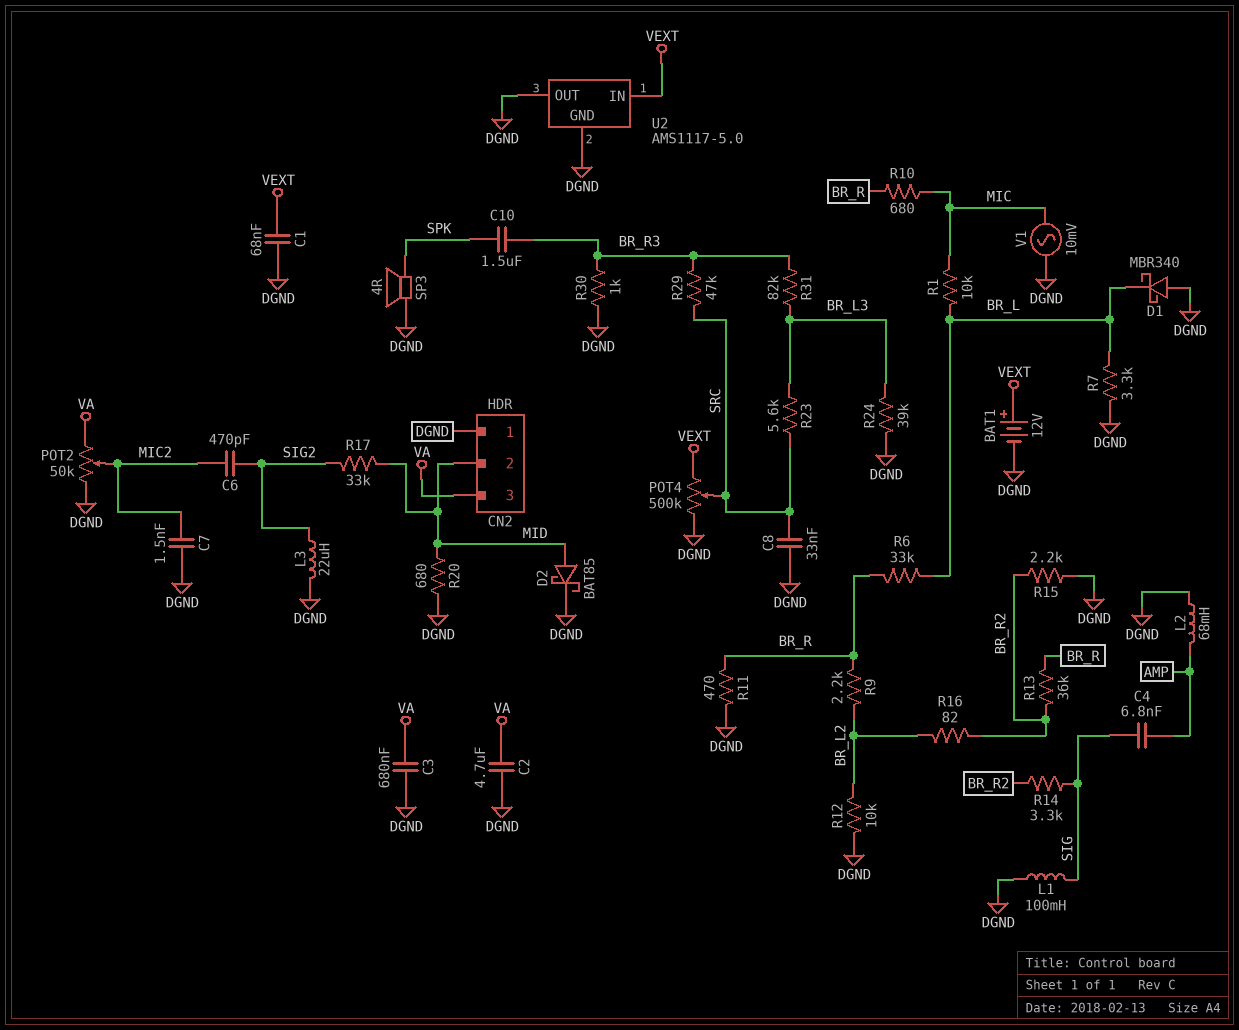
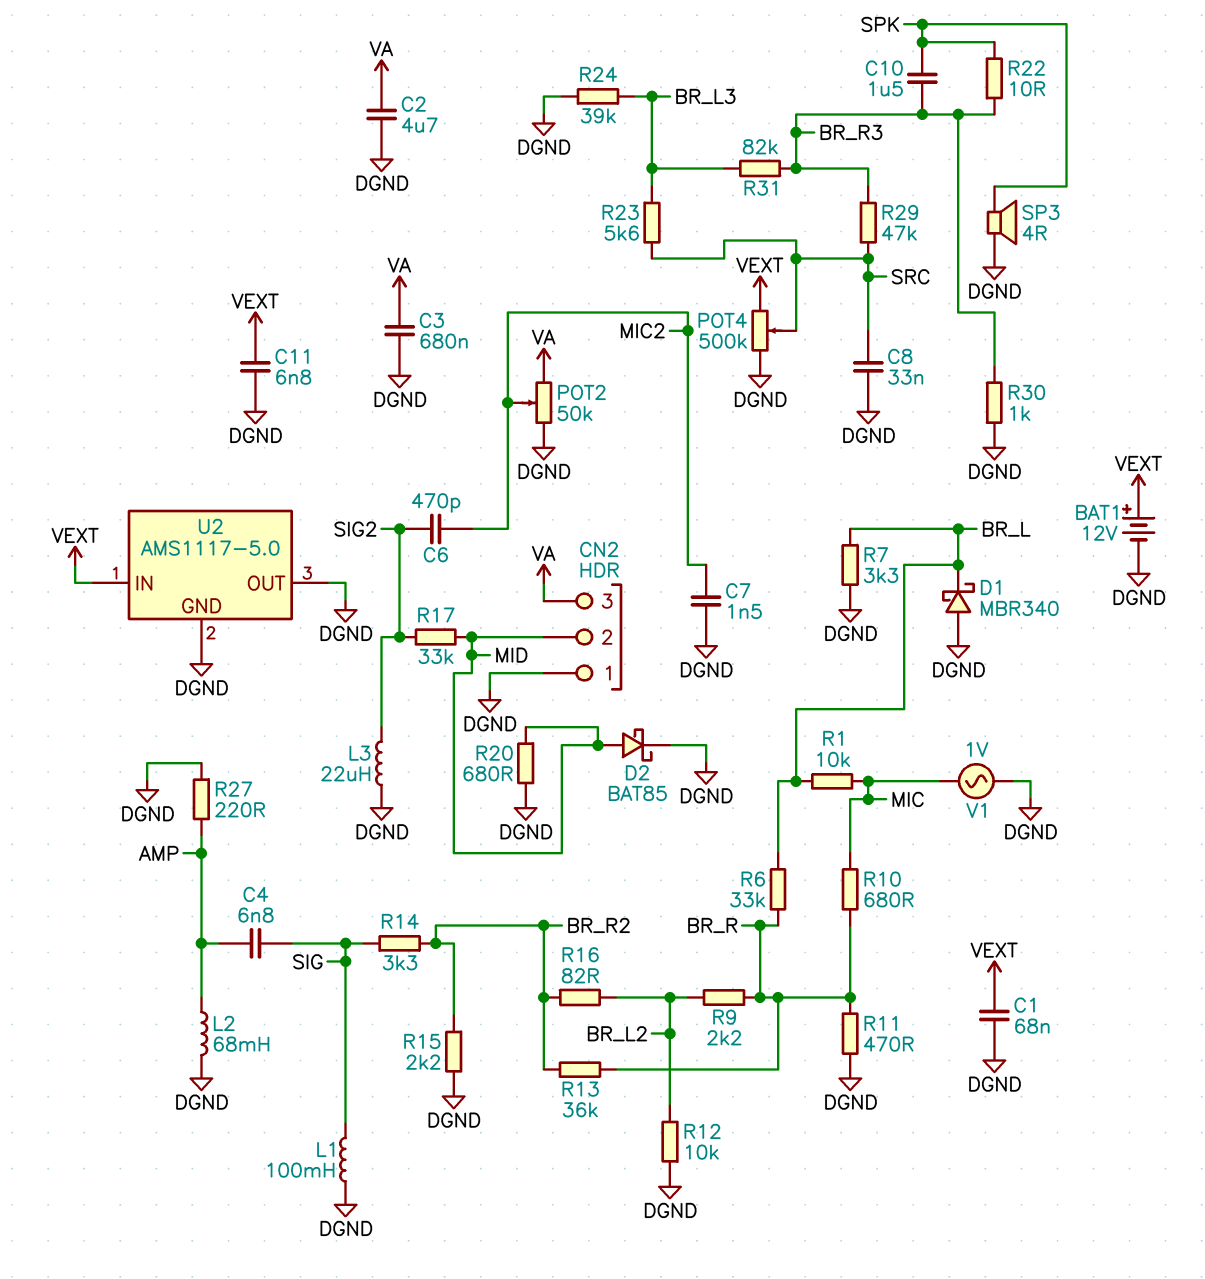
C11: none -> 6.8nF (DGND, VEXT)
R22: none -> 10 (BR_R3, SPK)
R27: none -> 220 (AMP, DGND)
V1: AC 10mV (DGND, MIC) -> AC 1V (DGND, MIC)

